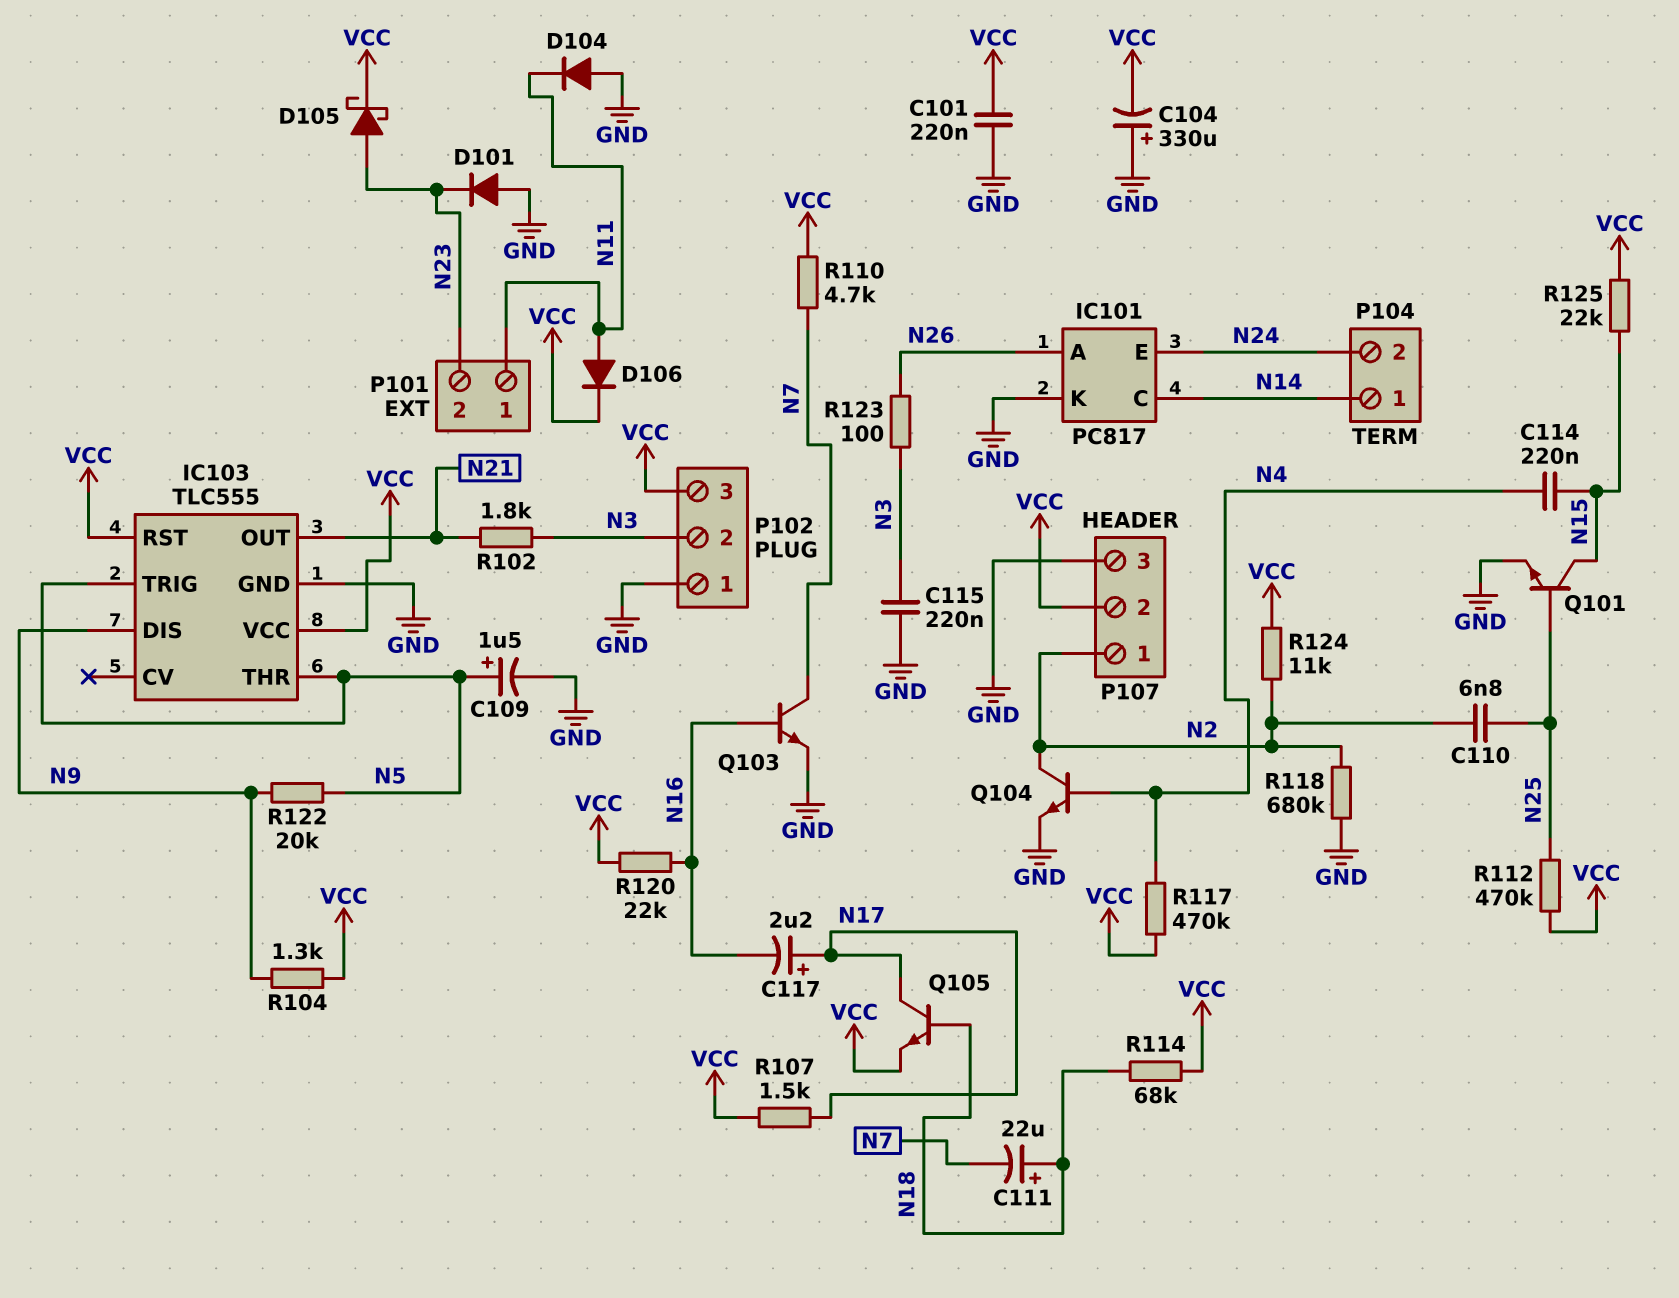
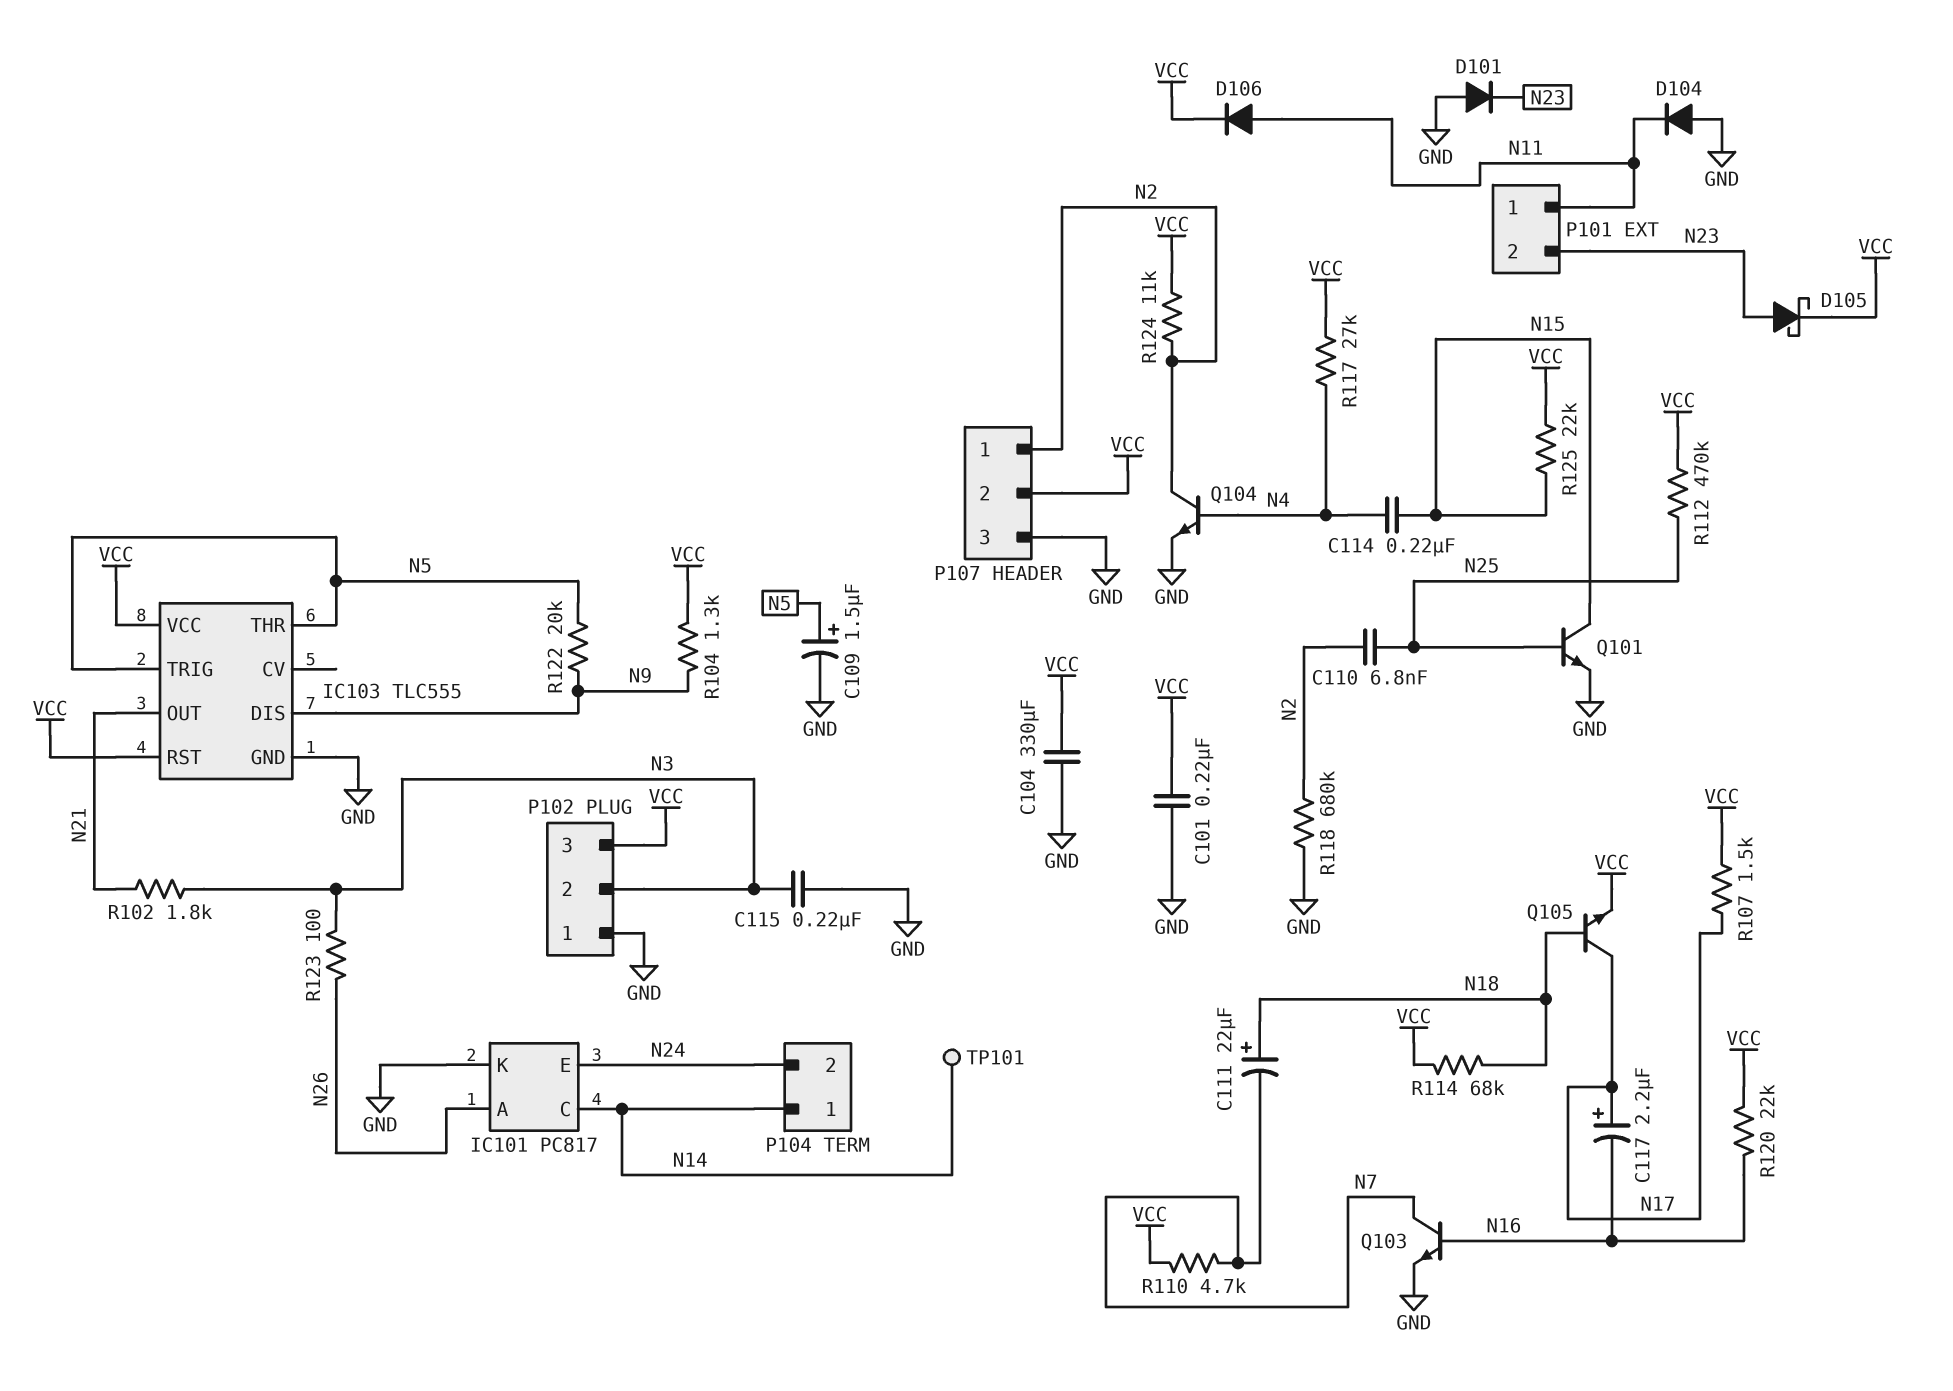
C104: 330uF (plus GND, minus VCC) -> 330uF (GND, VCC)
R117: 470k (N4, VCC) -> 27k (N4, VCC)
TP101: none -> test point (N14)

